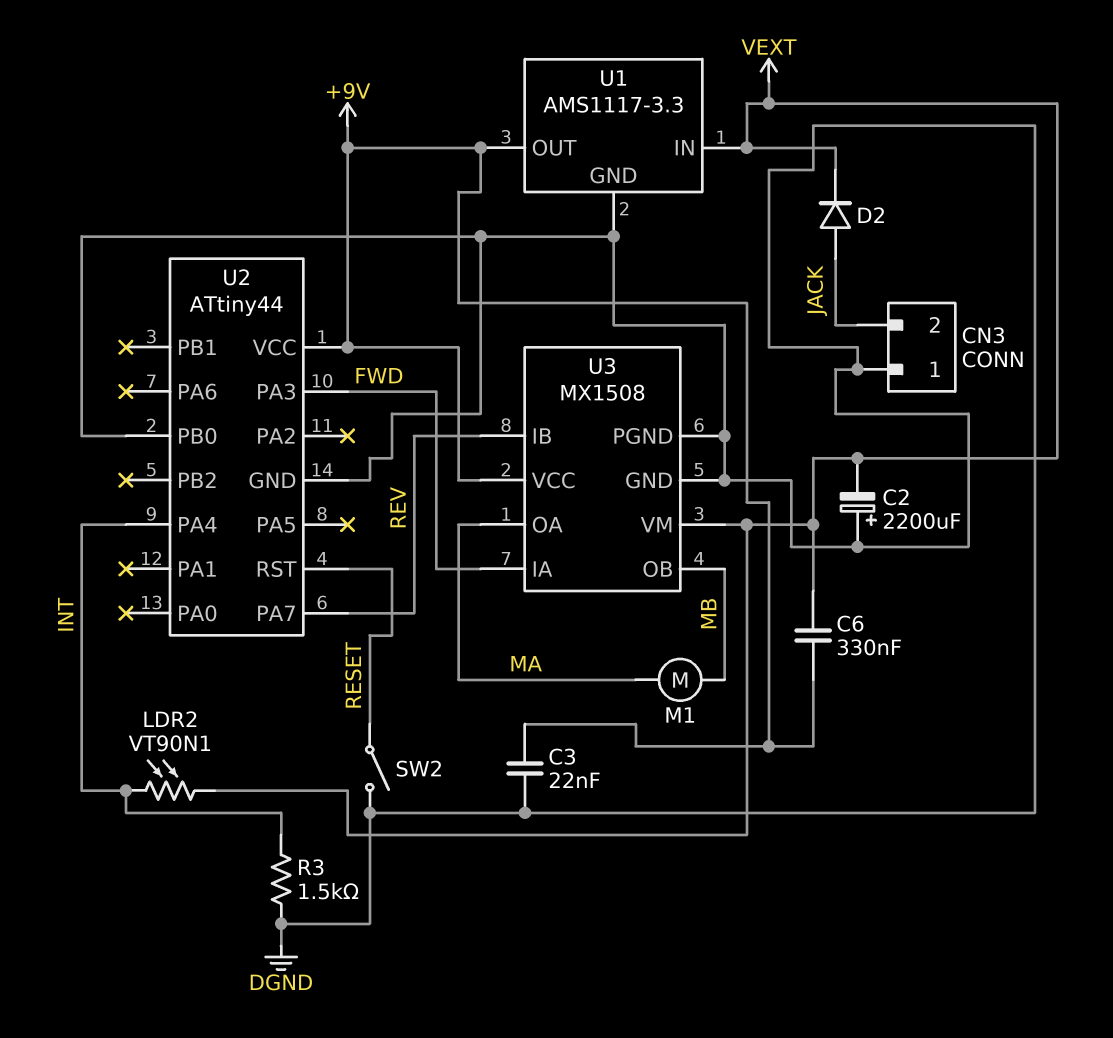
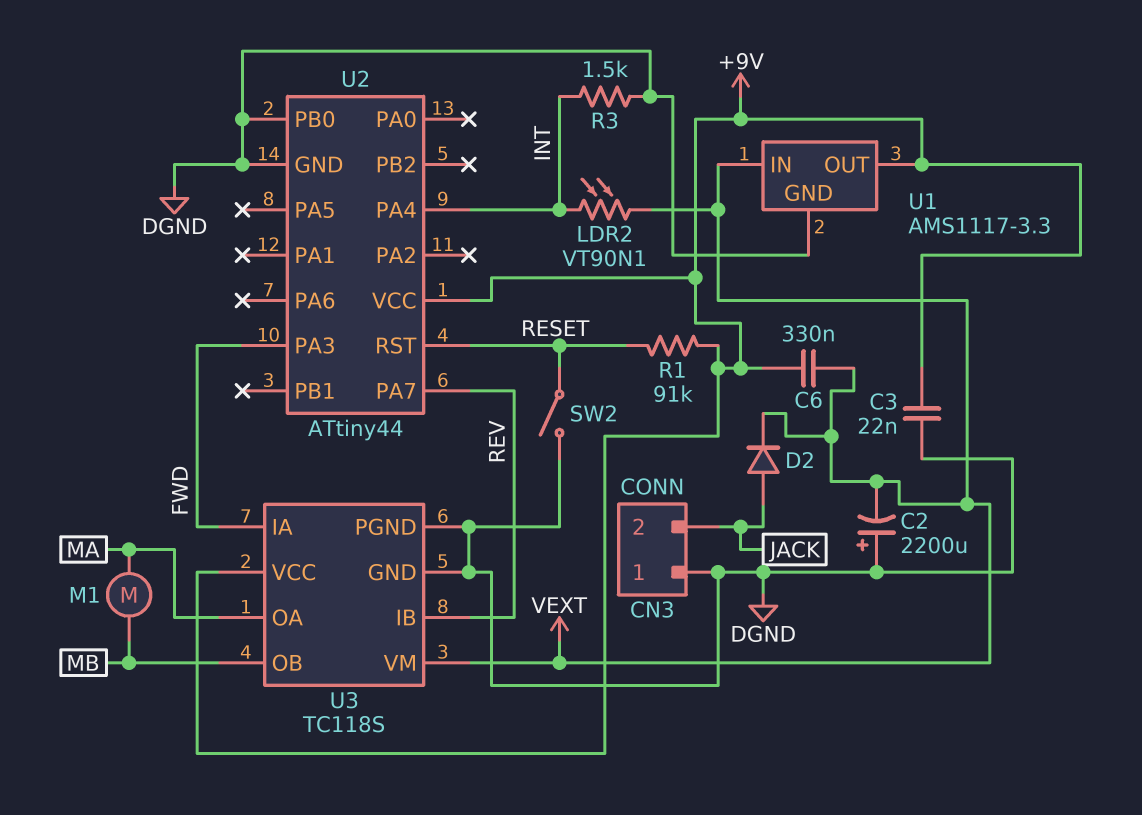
R1: none -> 91k (+9V, RESET)
U3: MX1508 -> TC118S

